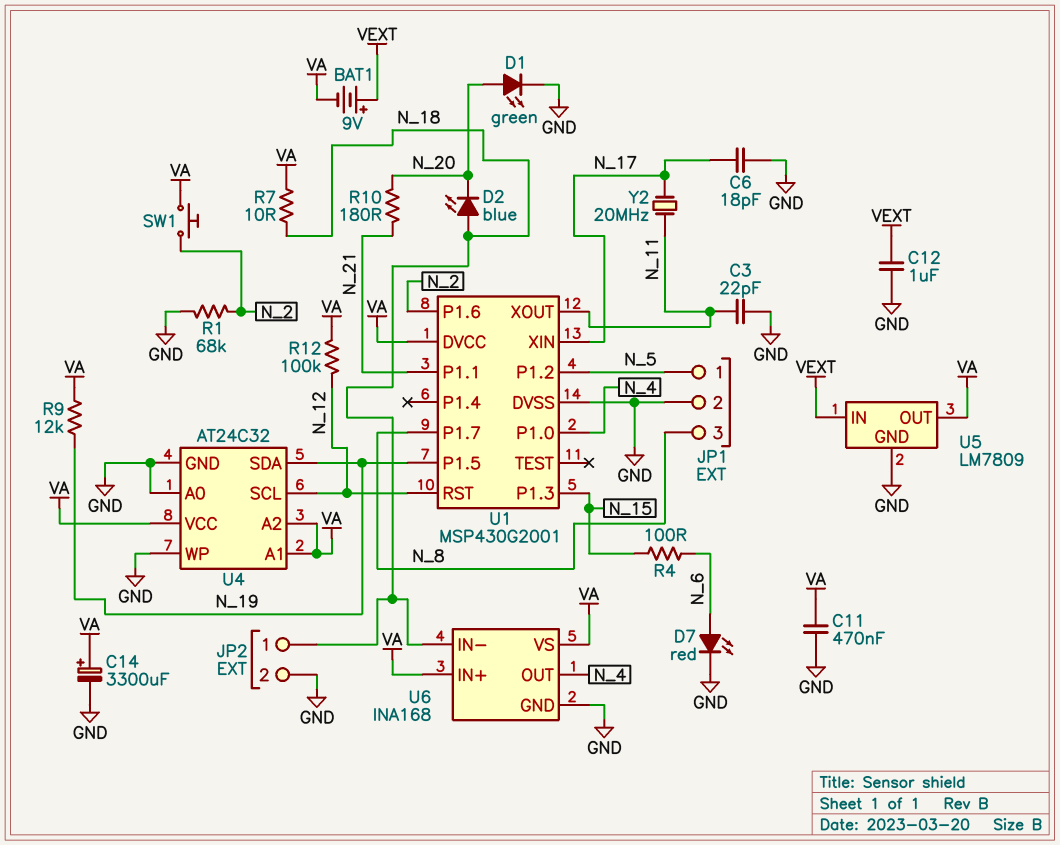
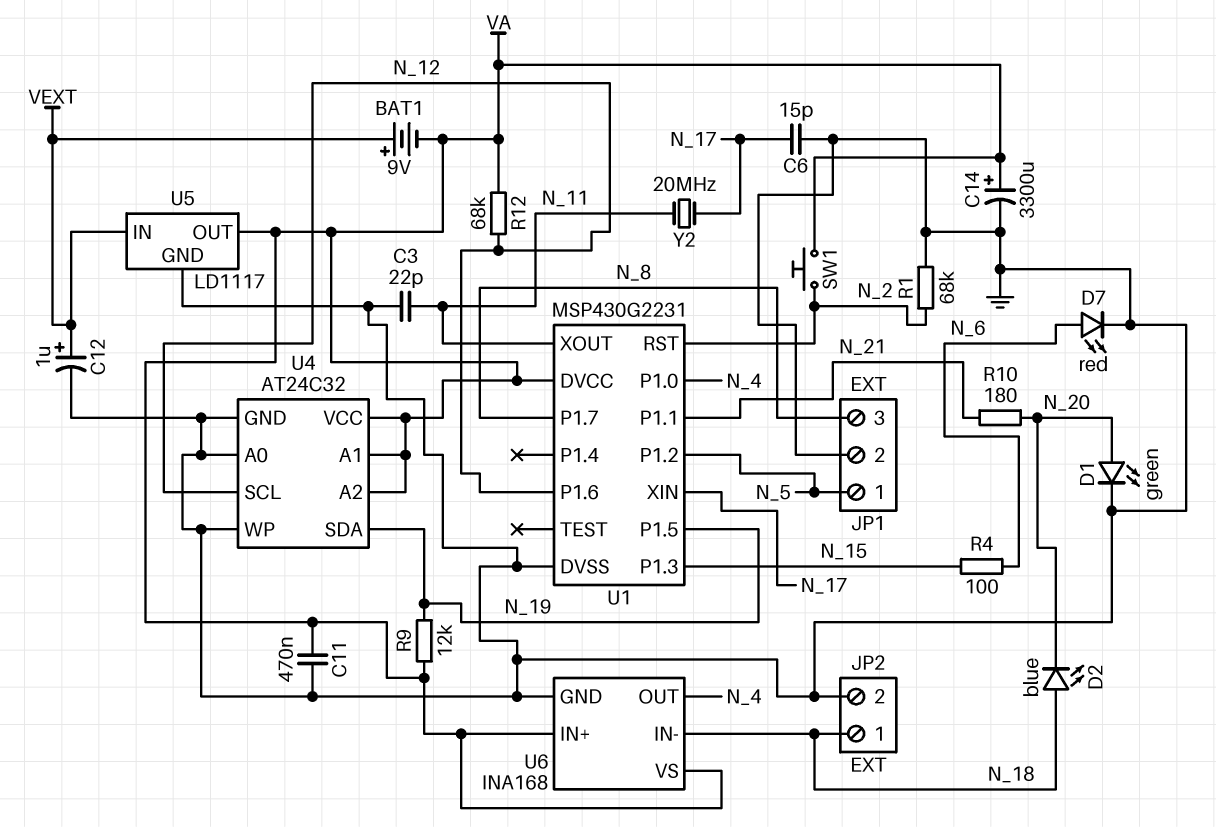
C6: 18pF (GND, N_17) -> 15pF (GND, N_17)
C12: 1uF (GND, VEXT) -> 1uF (plus VEXT, minus GND)
R7: 10 (N_18, VA) -> none
R12: 100k (N_12, VA) -> 68k (N_12, VA)
U1: MSP430G2001 -> MSP430G2231
U1 pin P1.6: N_2 -> N_12
U1 pin RST: N_12 -> N_2
U5: LM7809 -> LD1117

